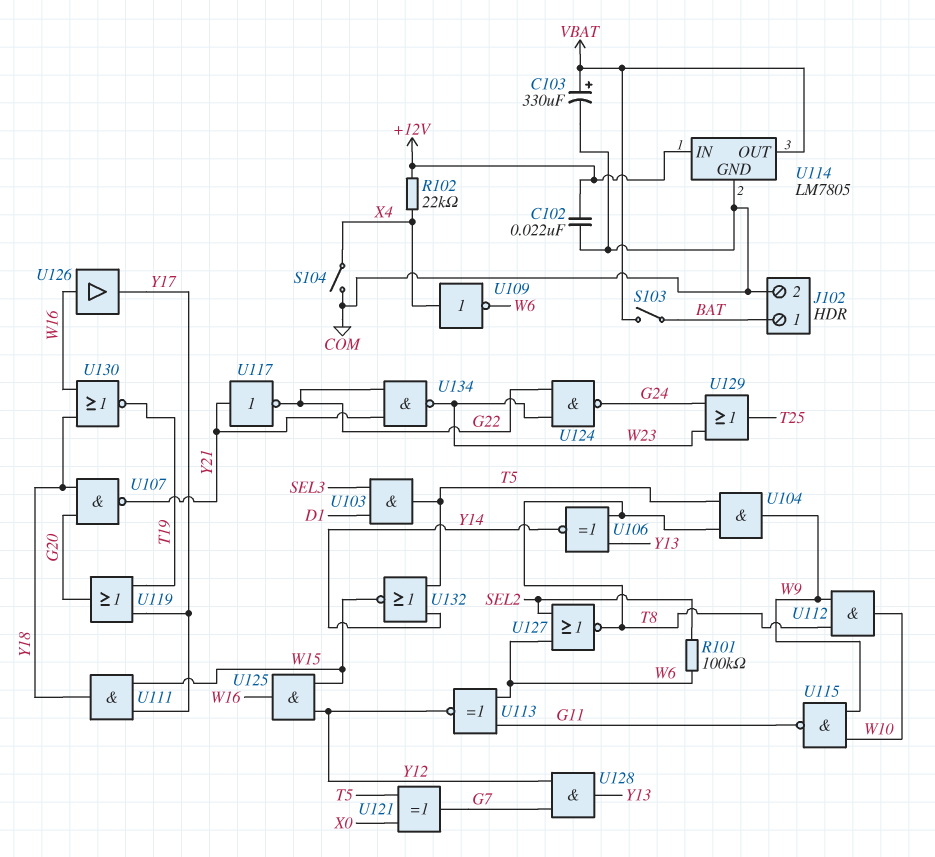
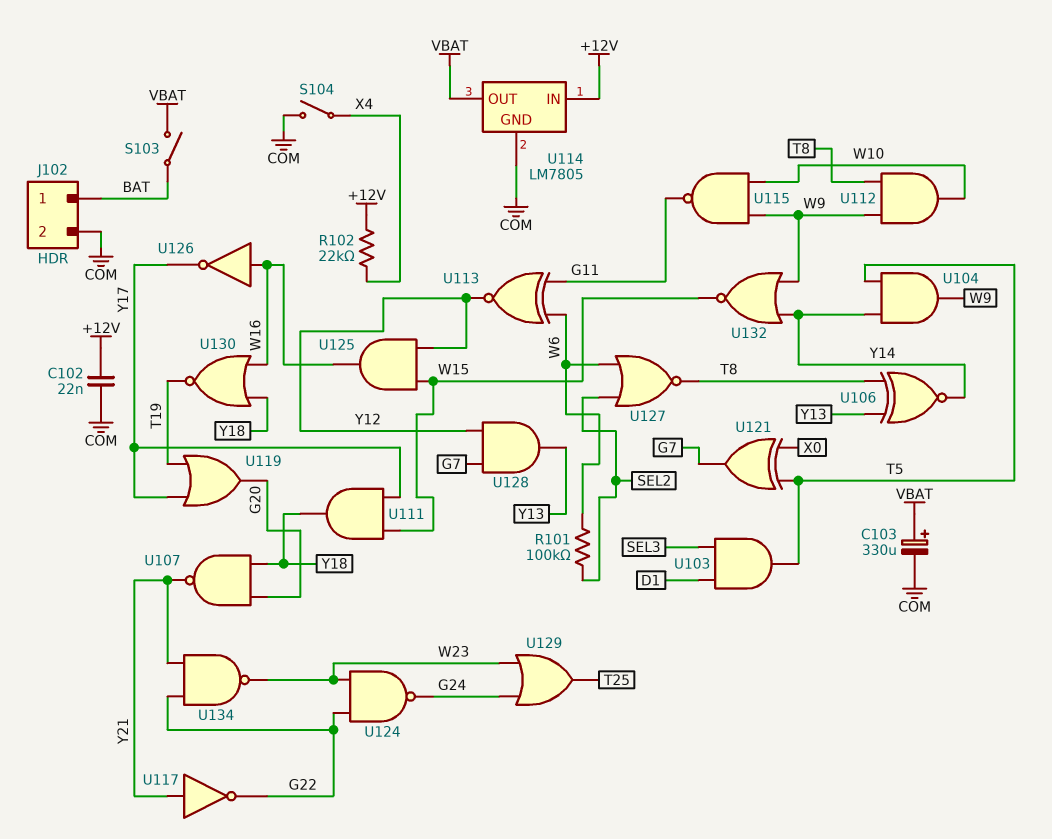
U104: AND (in T5, in T8, out W9) -> AND (in T5, in Y14, out W9)
U109: NOT (in X4, out W6) -> none
U126: buffer (in W16, out Y17) -> NOT (in W16, out Y17)
U132: NOR (in T5, in Y14, out W15) -> NOR (in W9, in Y14, out W15)

